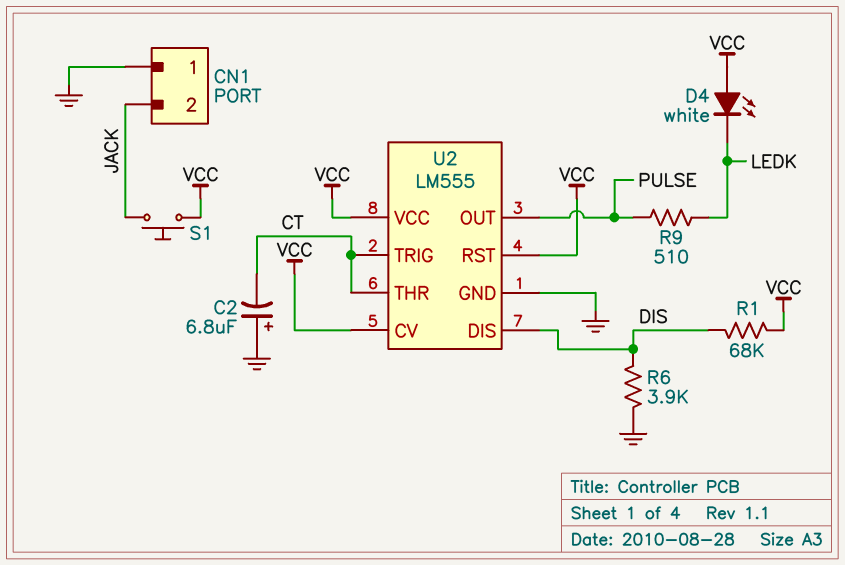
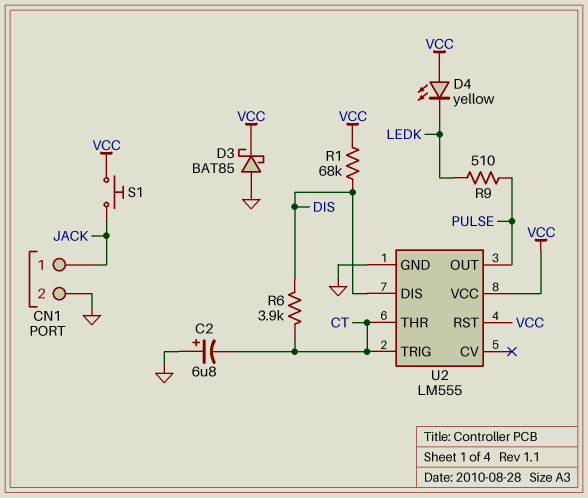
CN1 pin 1: GND -> JACK
CN1 pin 2: JACK -> GND
D3: none -> schottky BAT85 (A GND, K VCC)
D4: LED white (A VCC, K LEDK) -> LED yellow (A VCC, K LEDK)
R6: 3.9k (DIS, GND) -> 3.9k (CT, DIS)
U2 pin CV: VCC -> none

